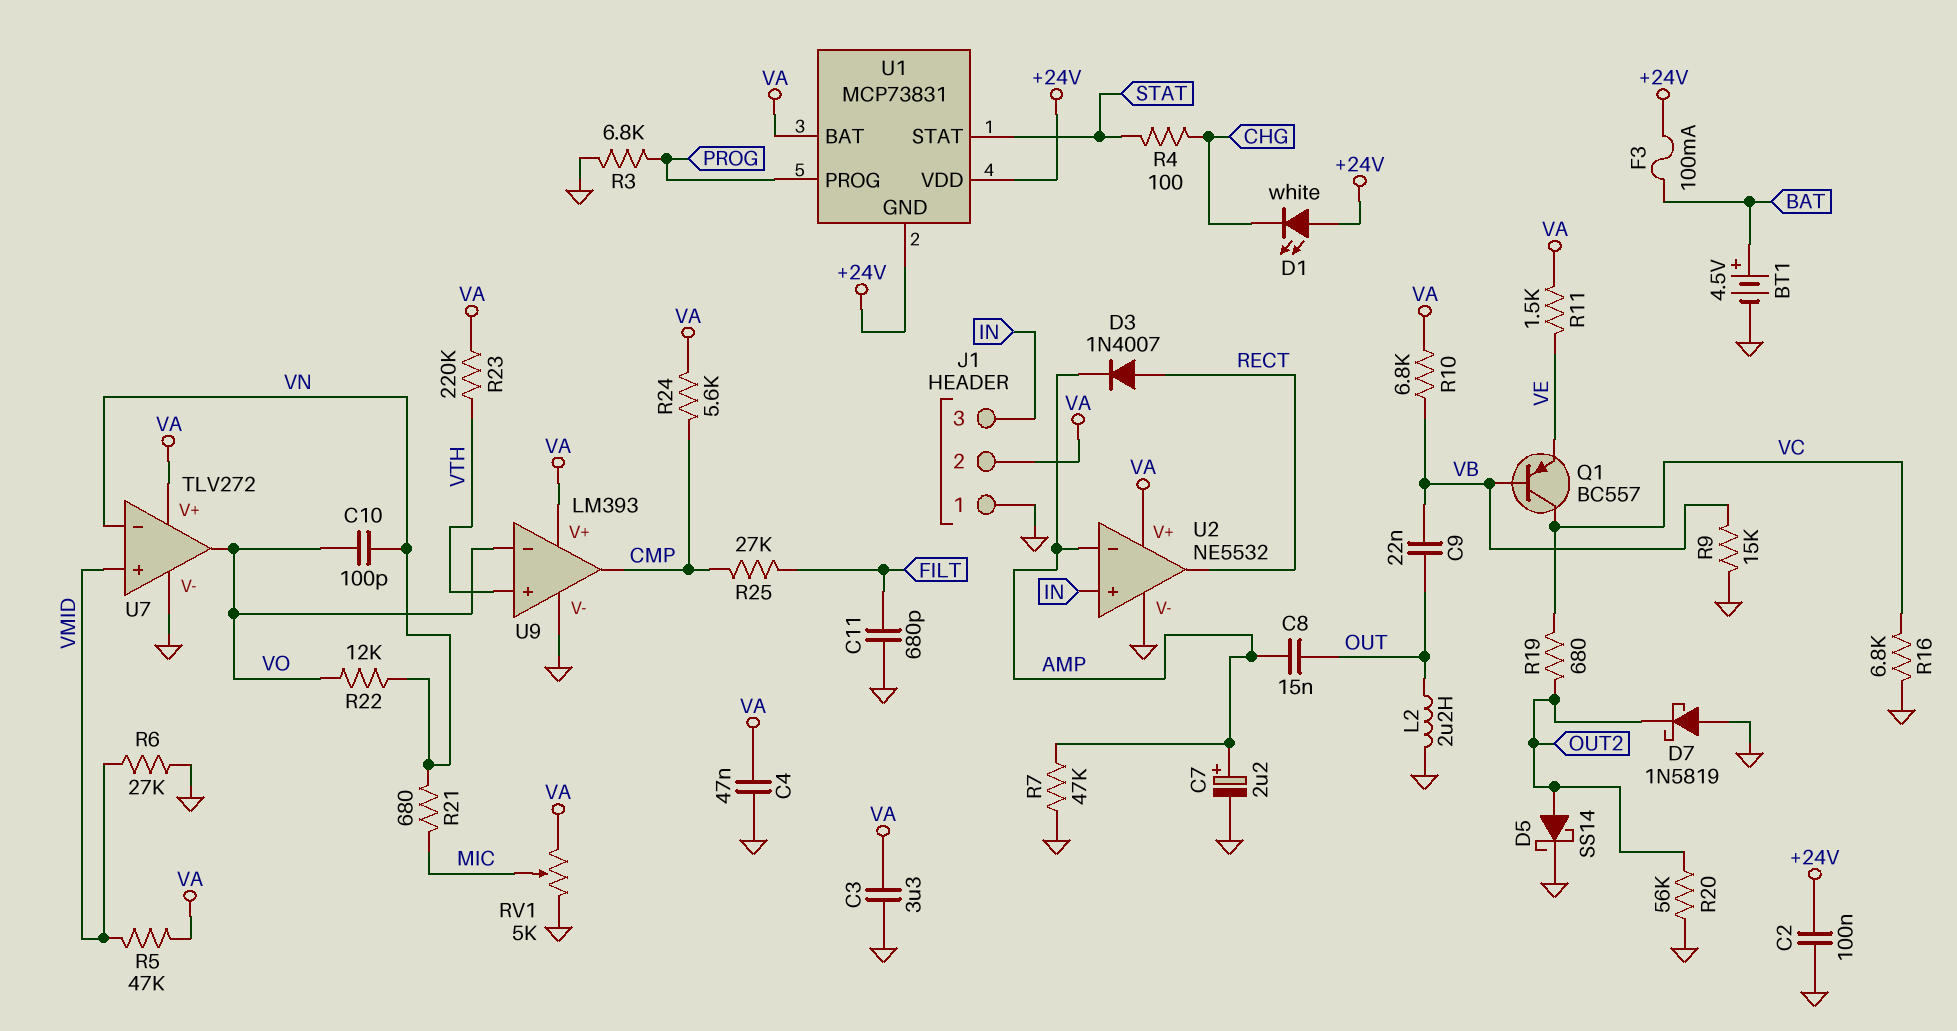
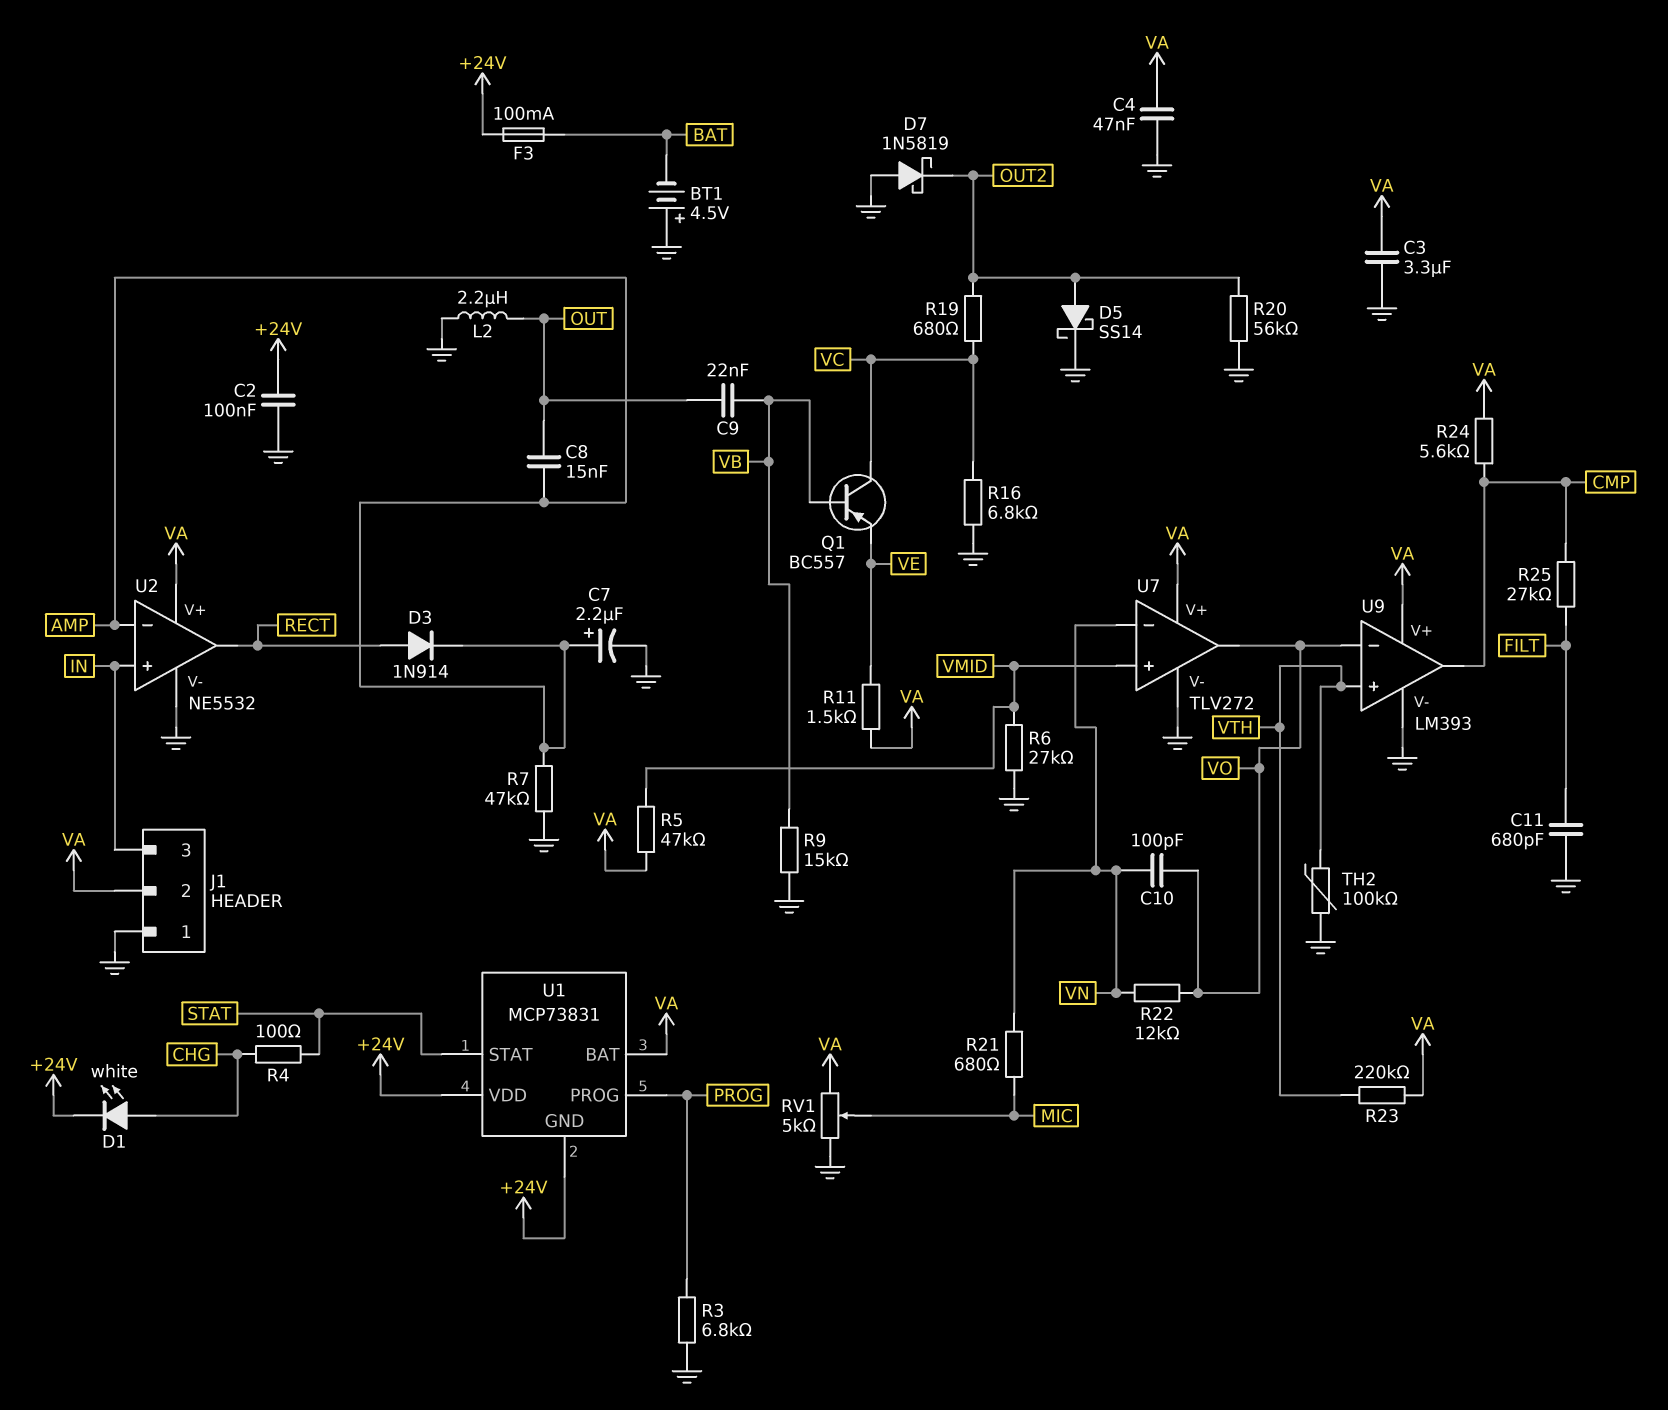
BT1: 4.5V (plus BAT, minus GND) -> 4.5V (plus GND, minus BAT)
D1: LED white (A +24V, K CHG) -> LED white (A CHG, K +24V)
D3: diode 1N4007 (A RECT, K AMP) -> diode 1N914 (A RECT, K AMP)
R10: 6.8k (VA, VB) -> none
TH2: none -> 100k (GND, VTH)

